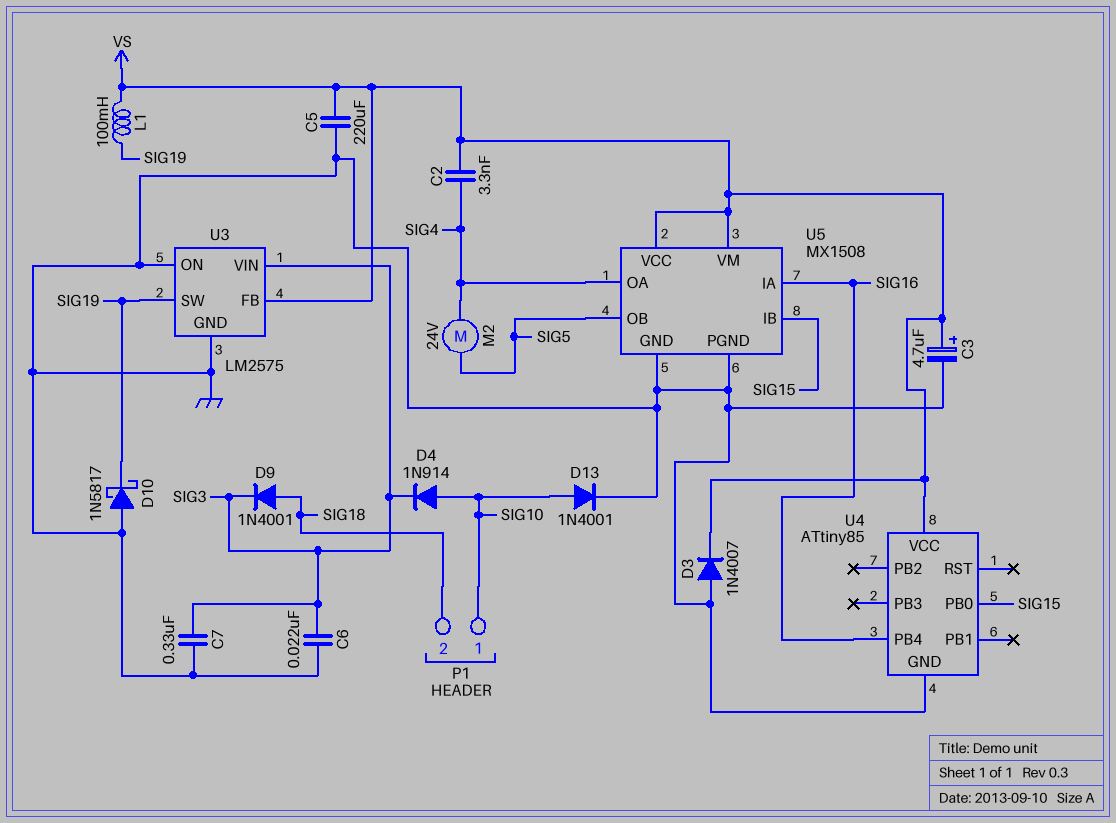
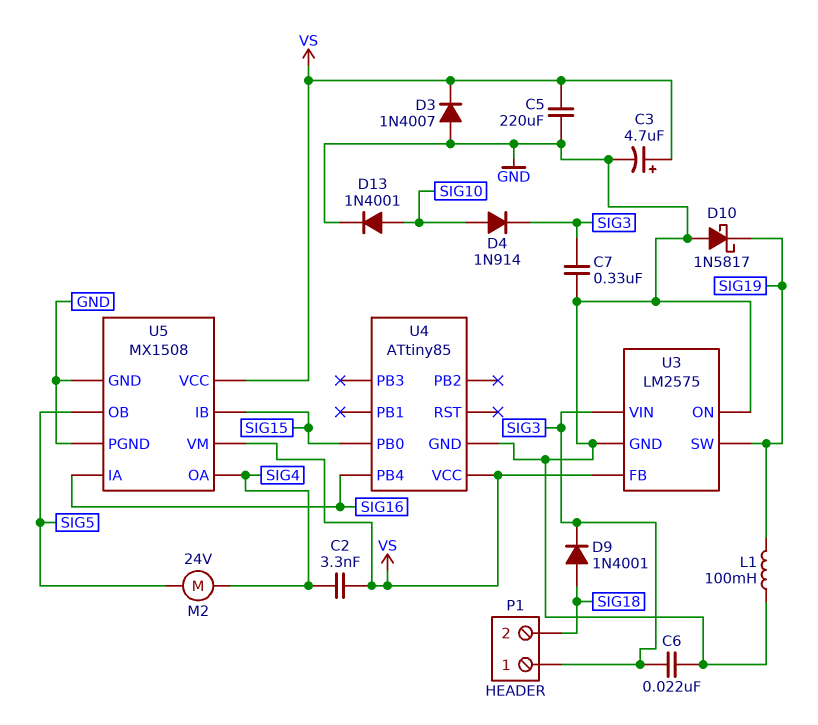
L1: 100mH (SIG19, VS) -> 100mH (GND, SIG19)
P1 pin 1: SIG10 -> SIG3

